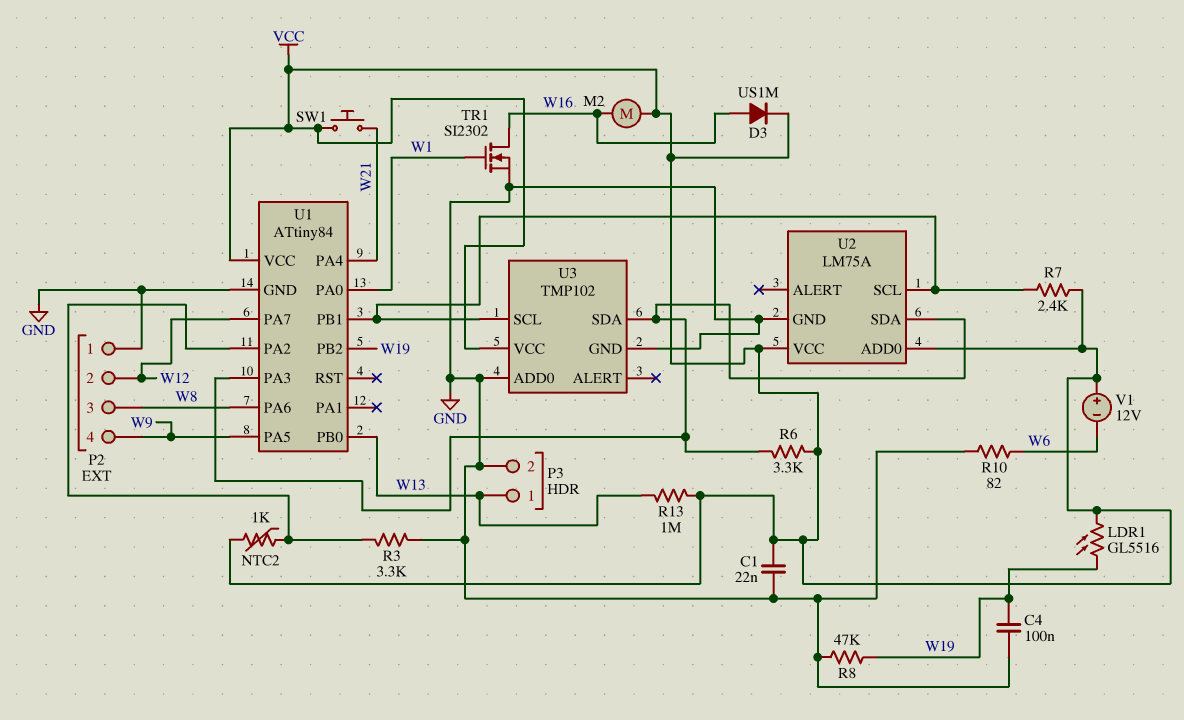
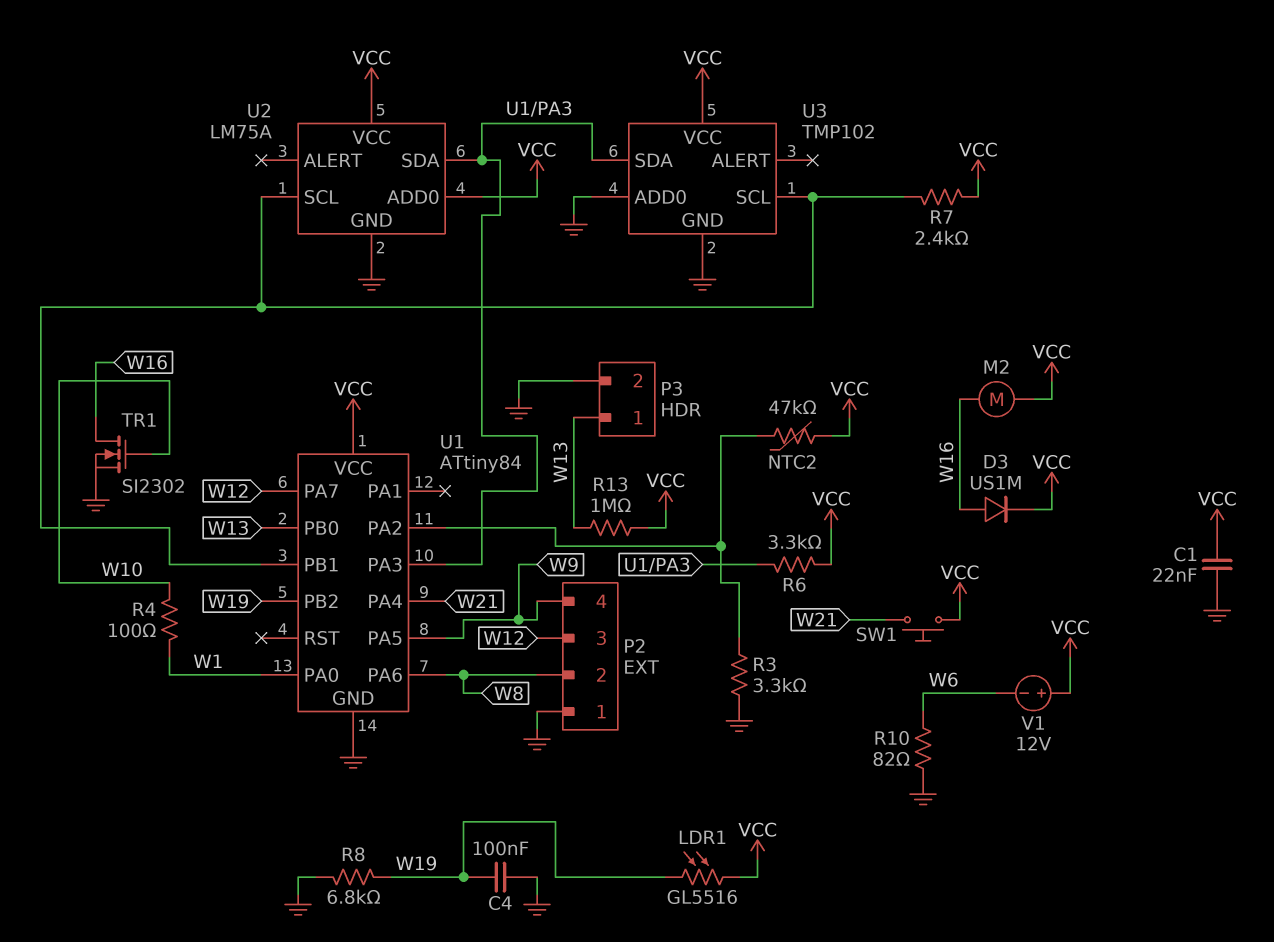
NTC2: 1k (U1/PA2, VCC) -> 47k (U1/PA2, VCC)
P2 pin 2: W12 -> W8
P2 pin 3: W8 -> W12
R4: none -> 100 (W1, W10)
R8: 47k (GND, W19) -> 6.8k (GND, W19)
TR1: NMOS SI2302 (G W1, D W16, S GND) -> NMOS SI2302 (G W10, D W16, S GND)

